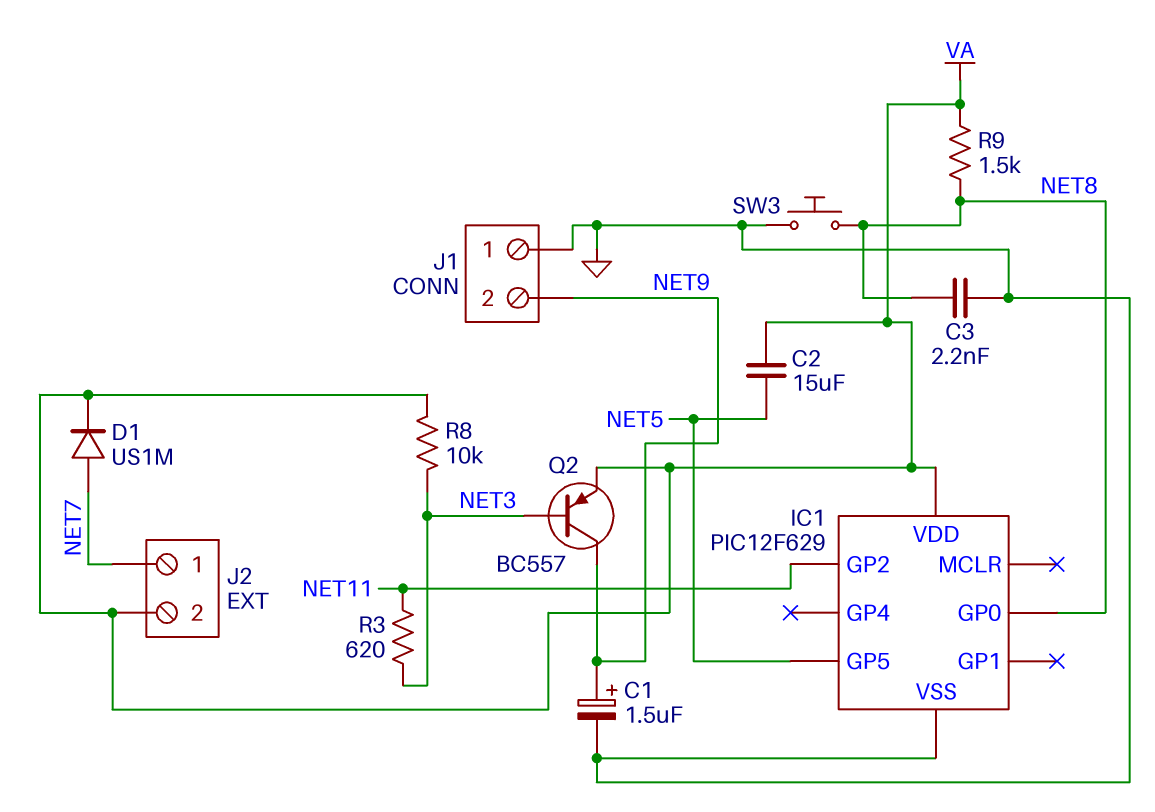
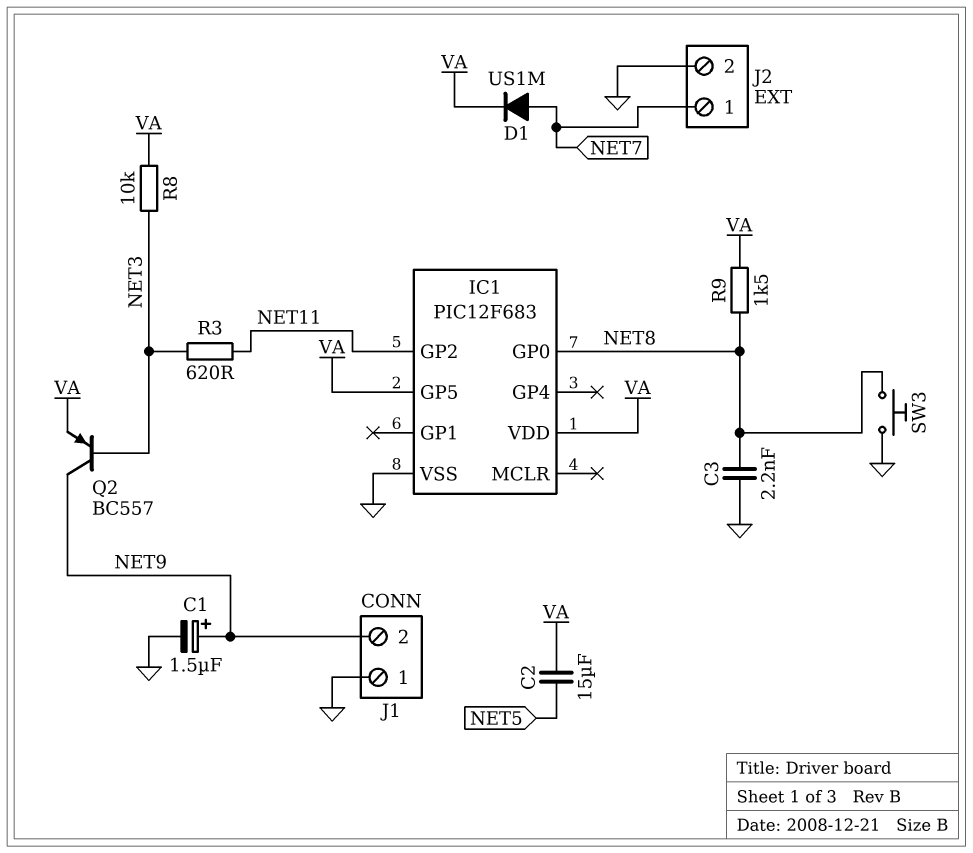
IC1: PIC12F629 -> PIC12F683
IC1 pin GP5: NET5 -> VA
J2 pin 2: VA -> GND

